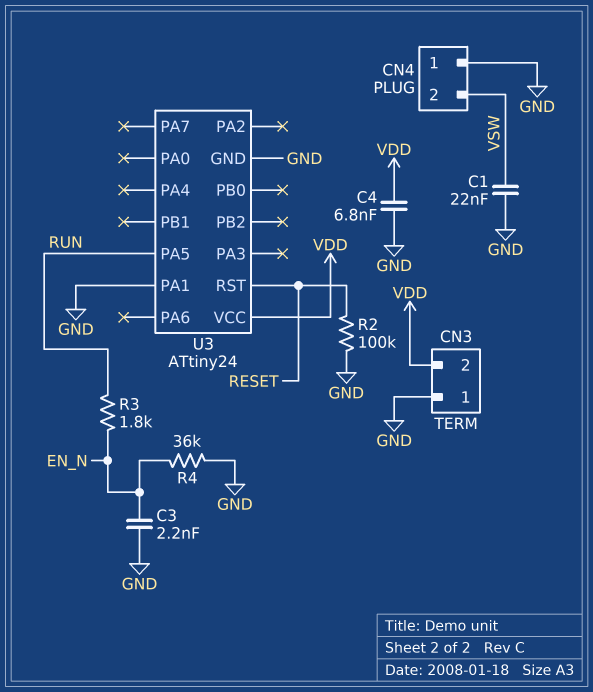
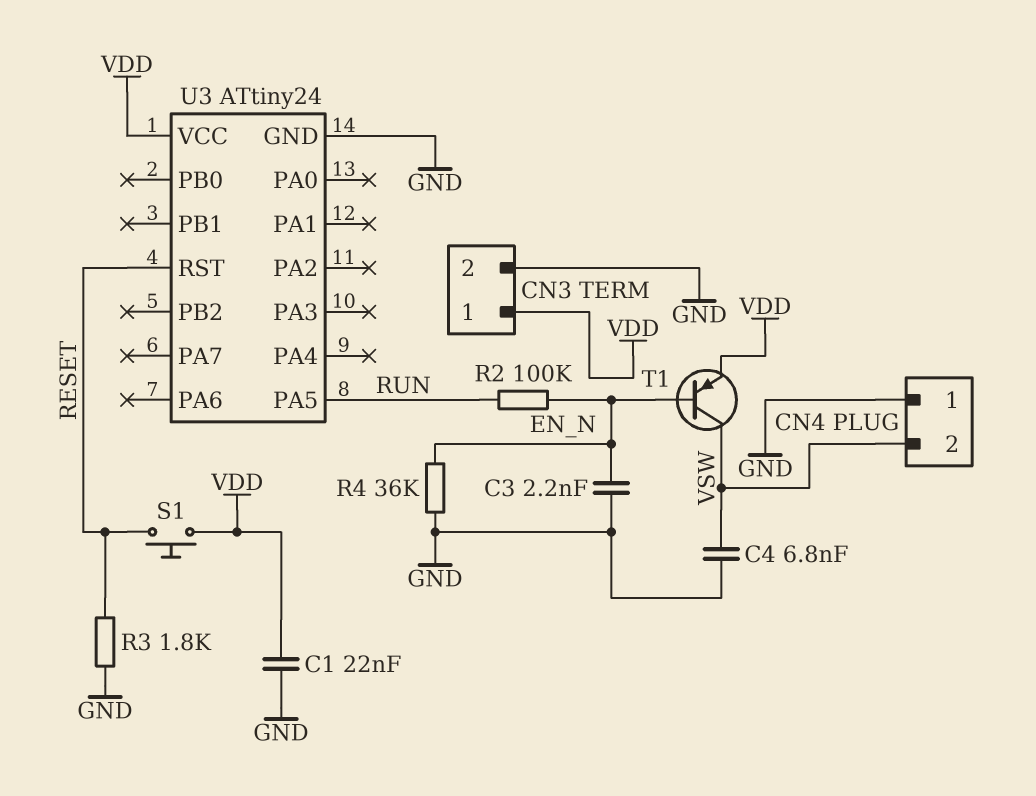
C1: 22nF (GND, VSW) -> 22nF (GND, VDD)
C4: 6.8nF (GND, VDD) -> 6.8nF (GND, VSW)
CN3 pin 1: GND -> VDD
CN3 pin 2: VDD -> GND
R2: 100k (GND, RESET) -> 100k (EN_N, RUN)
R3: 1.8k (EN_N, RUN) -> 1.8k (GND, RESET)
S1: none -> button (RESET, VDD)
T1: none -> PNP (B EN_N, C VSW, E VDD)
U3 pin PA1: GND -> none

